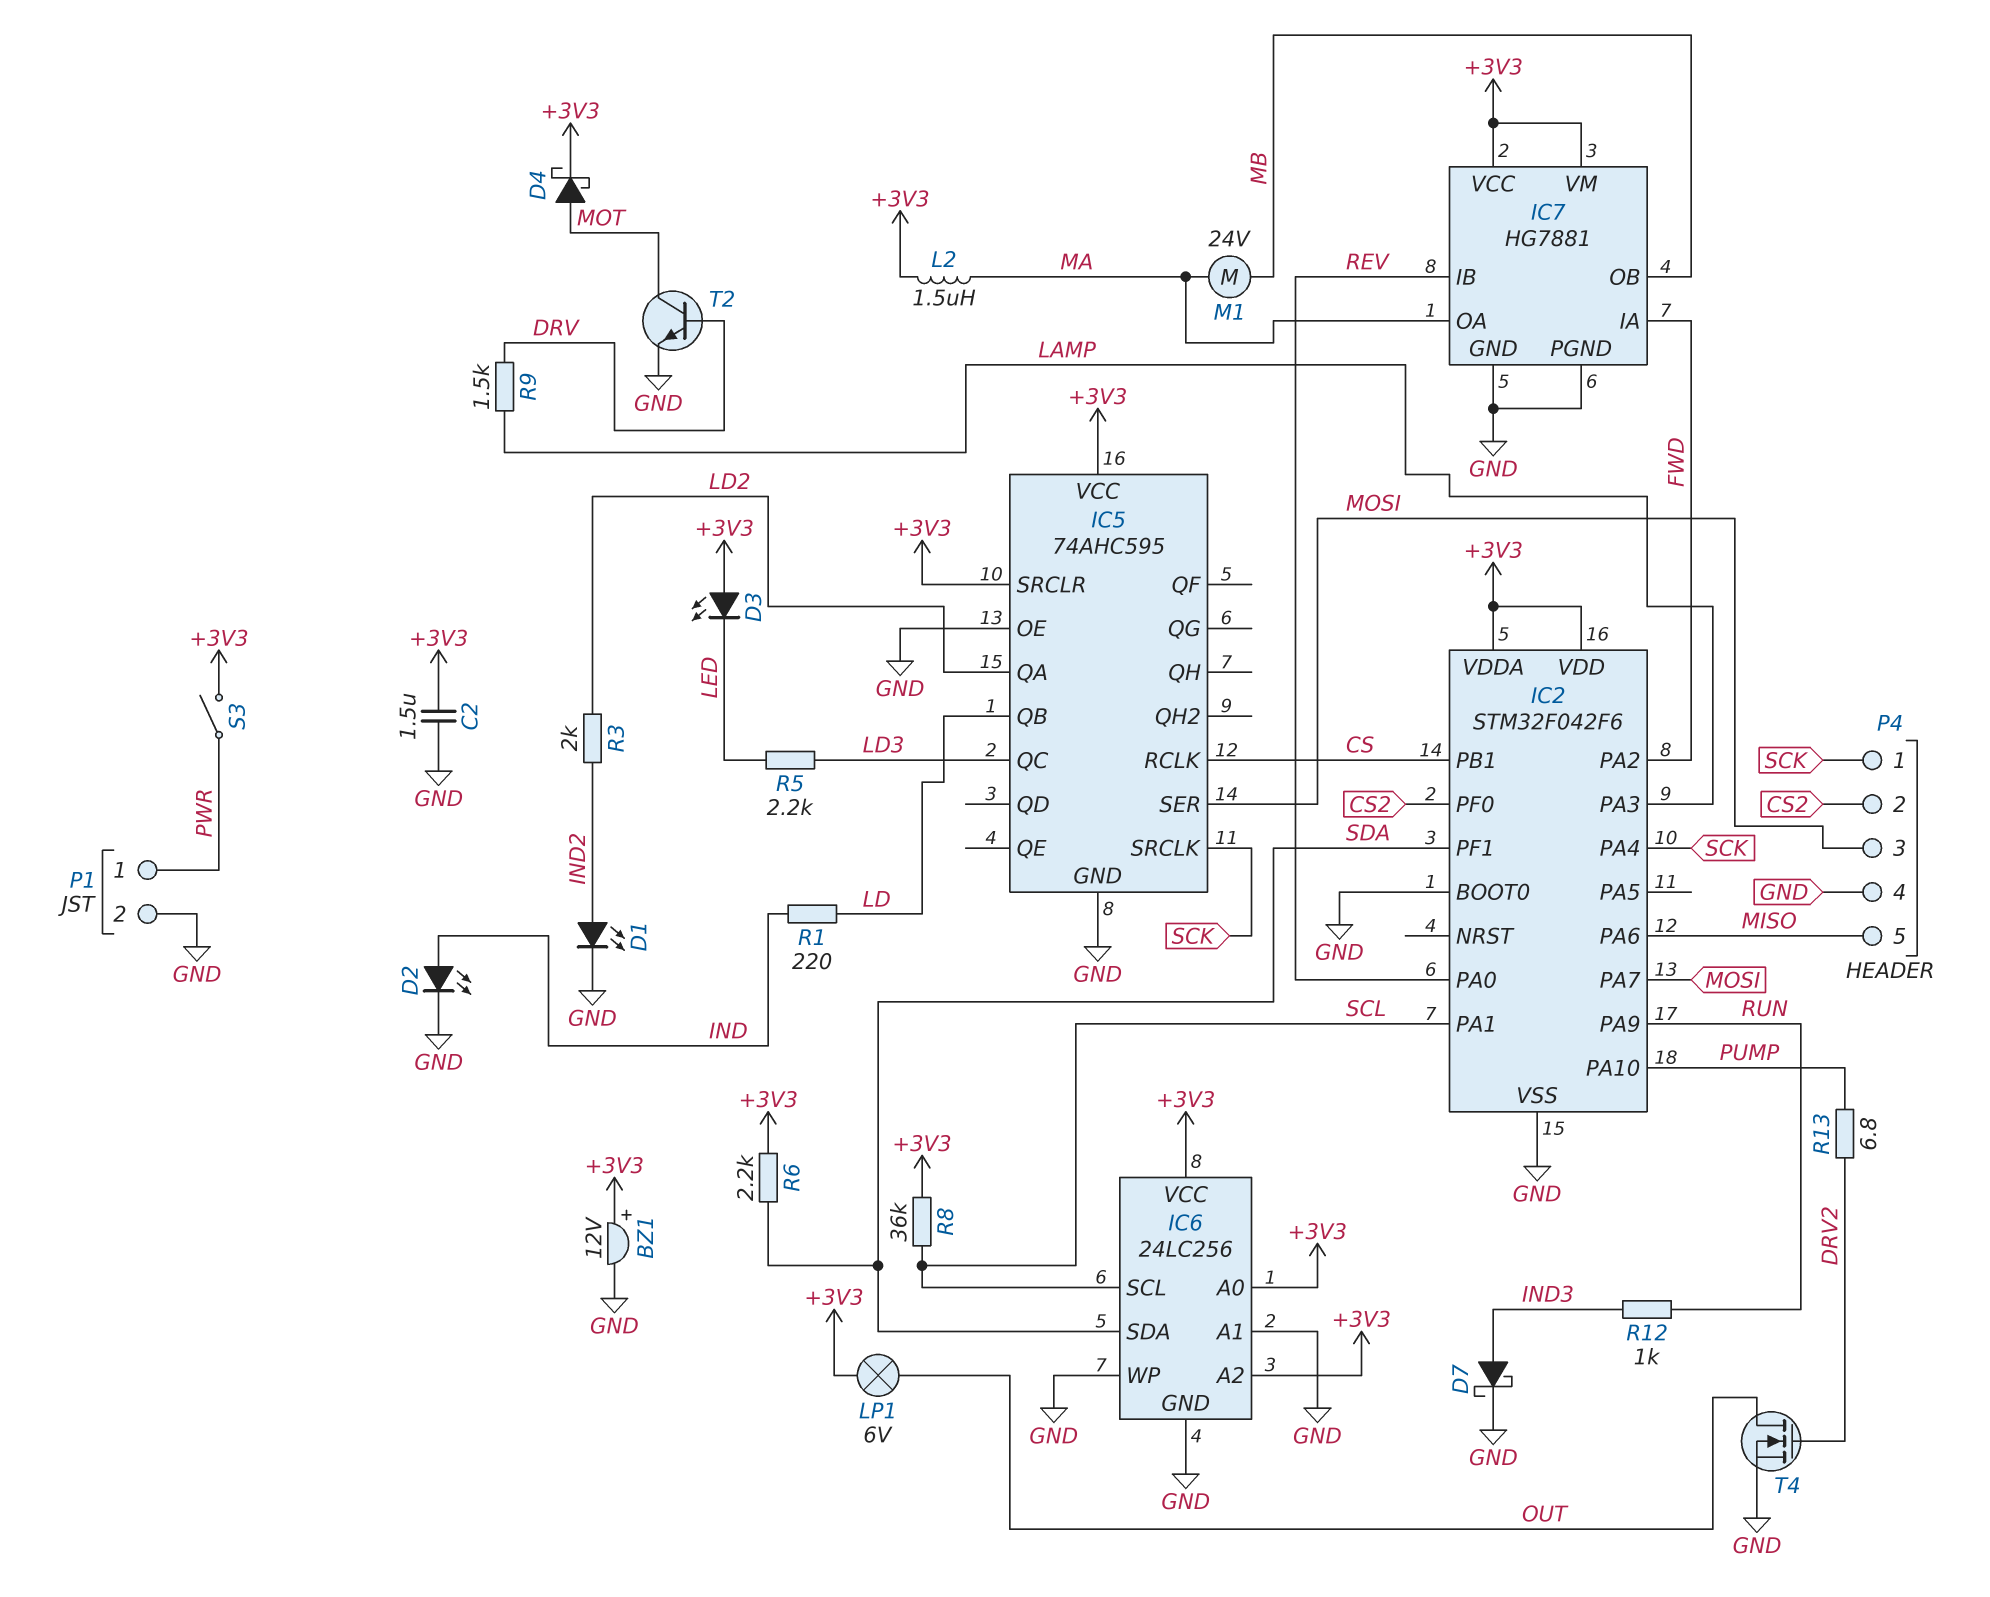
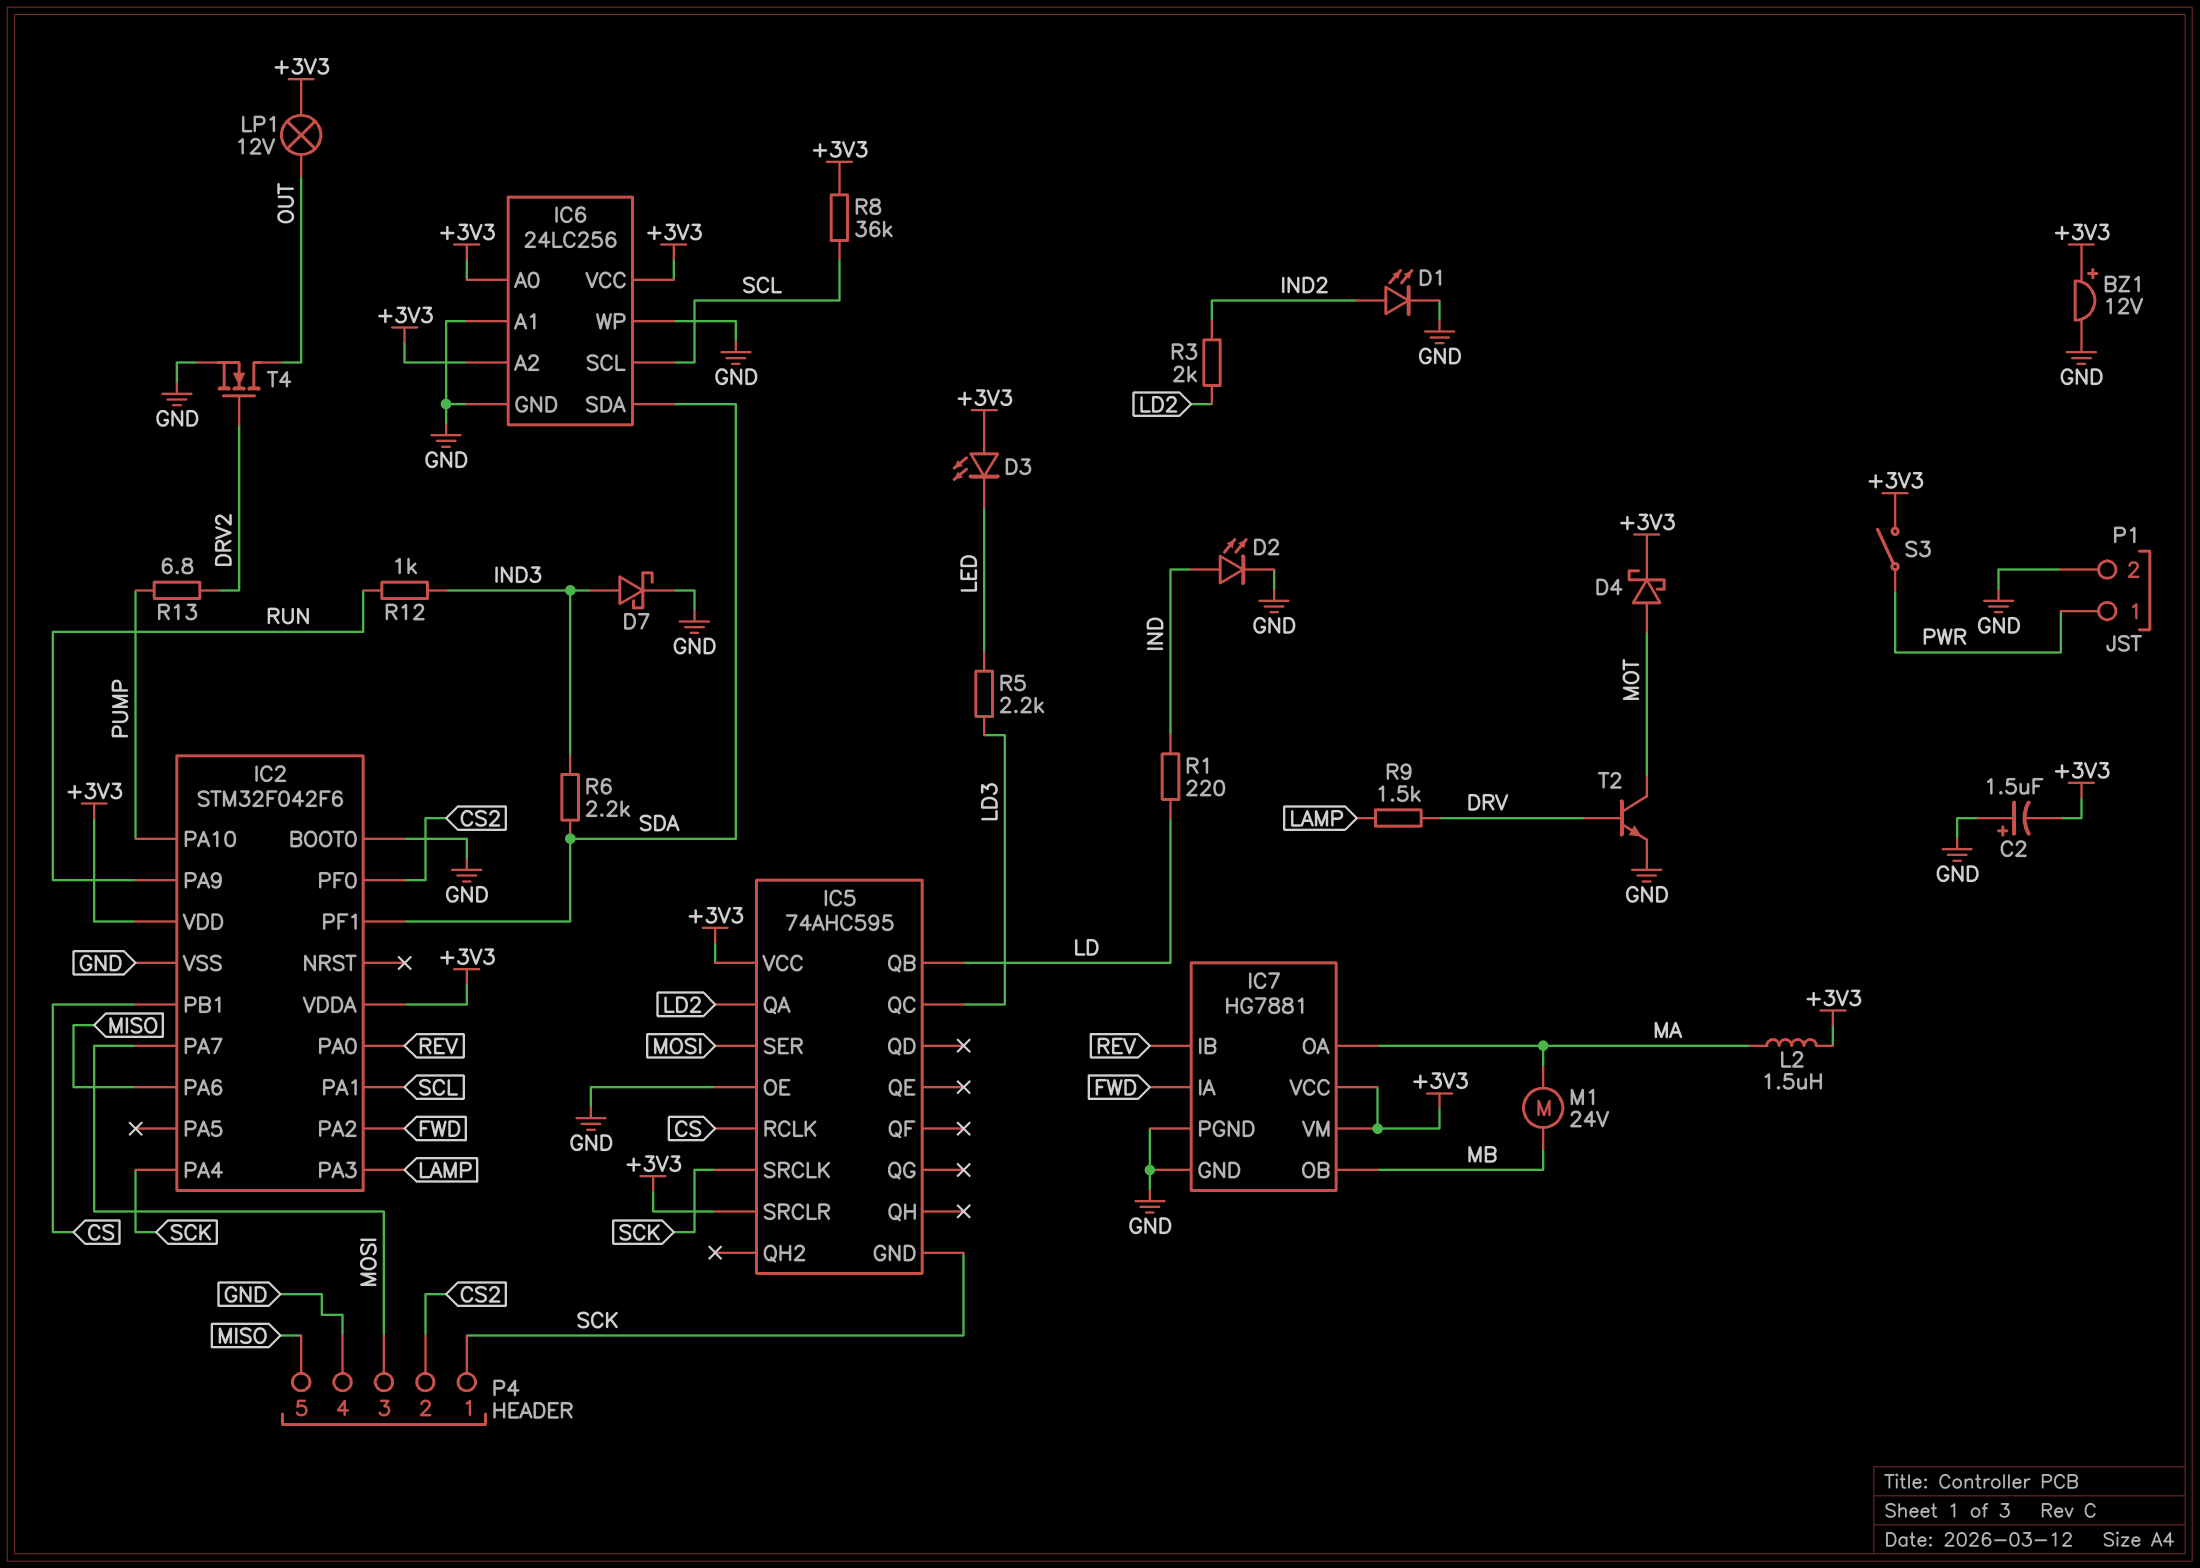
C2: 1.5uF (+3V3, GND) -> 1.5uF (plus GND, minus +3V3)
IC5 pin GND: GND -> SCK
LP1: lamp 6V (+3V3, OUT) -> lamp 12V (+3V3, OUT)
R6: 2.2k (+3V3, SDA) -> 2.2k (IND3, SDA)

